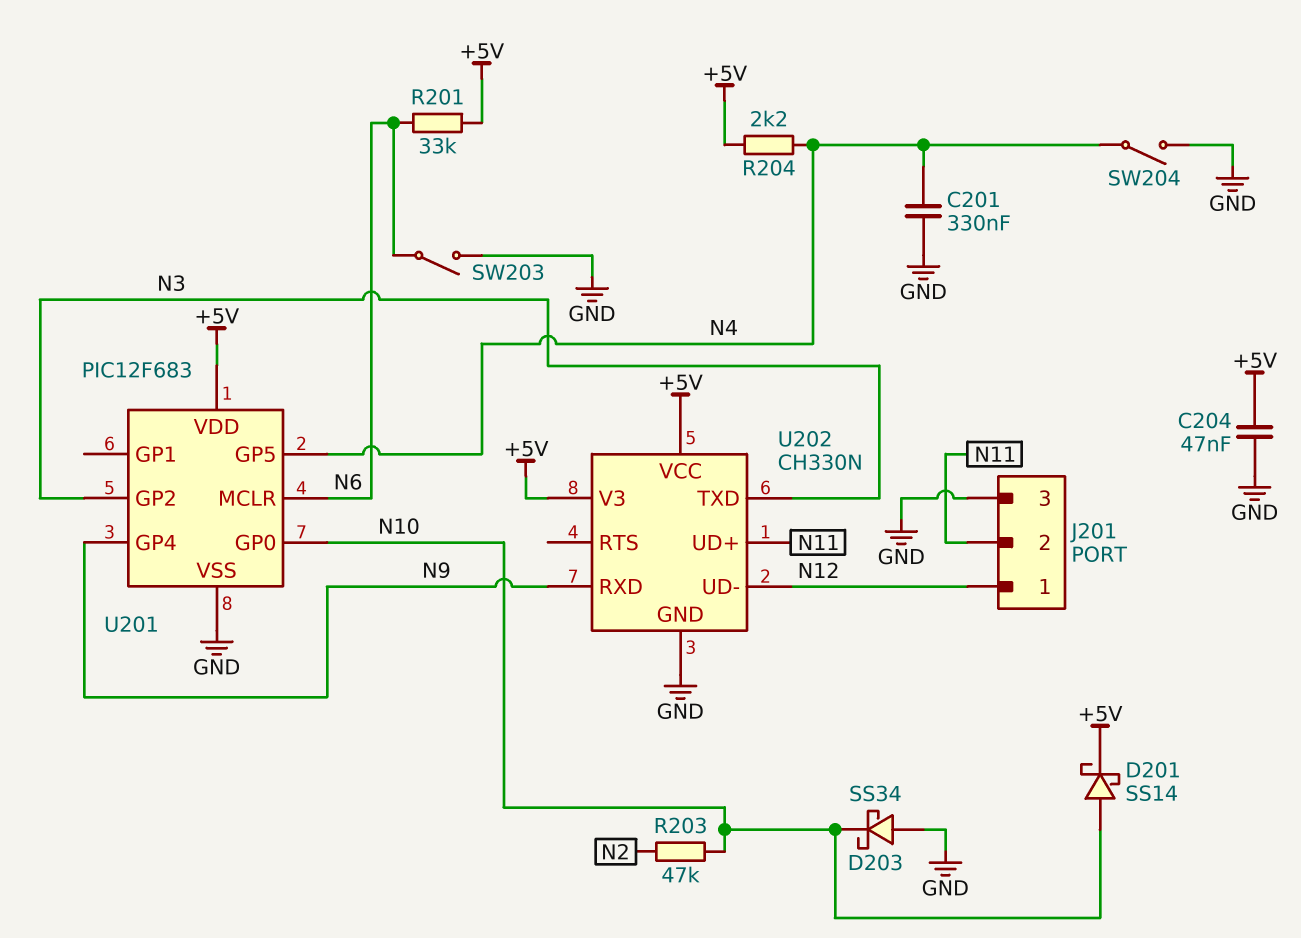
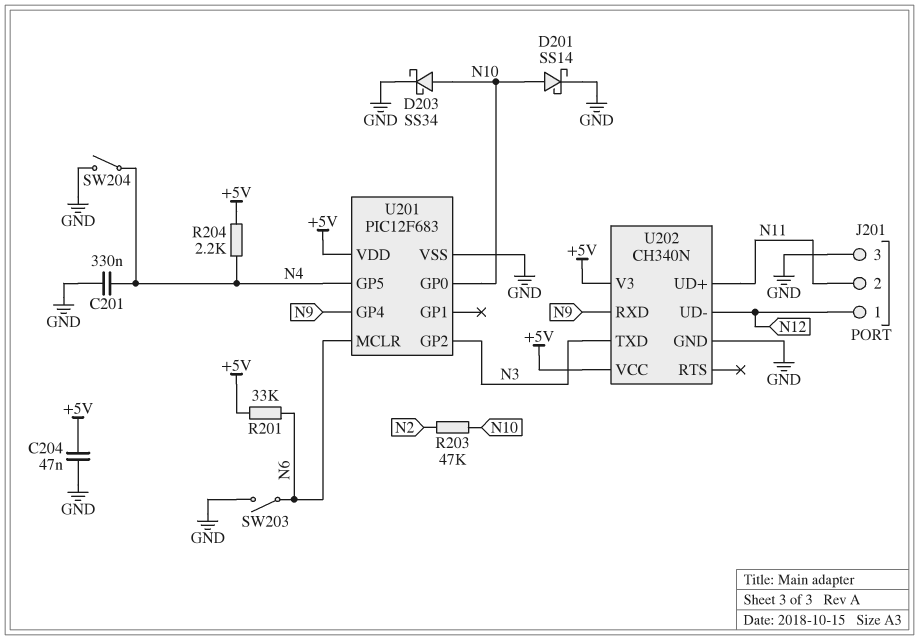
D201: schottky SS14 (A N10, K +5V) -> schottky SS14 (A N10, K GND)
D203: schottky SS34 (A GND, K N10) -> schottky SS34 (A N10, K GND)
U202: CH330N -> CH340N

